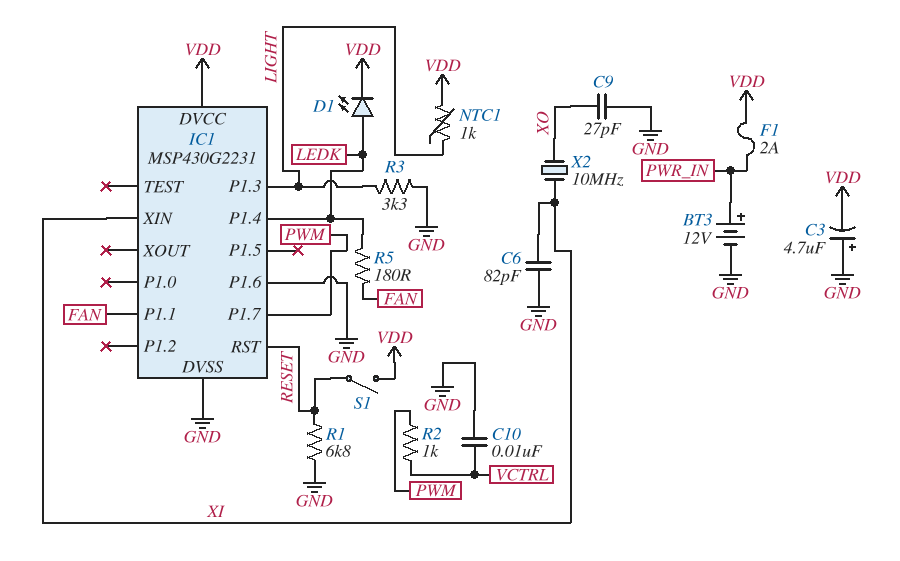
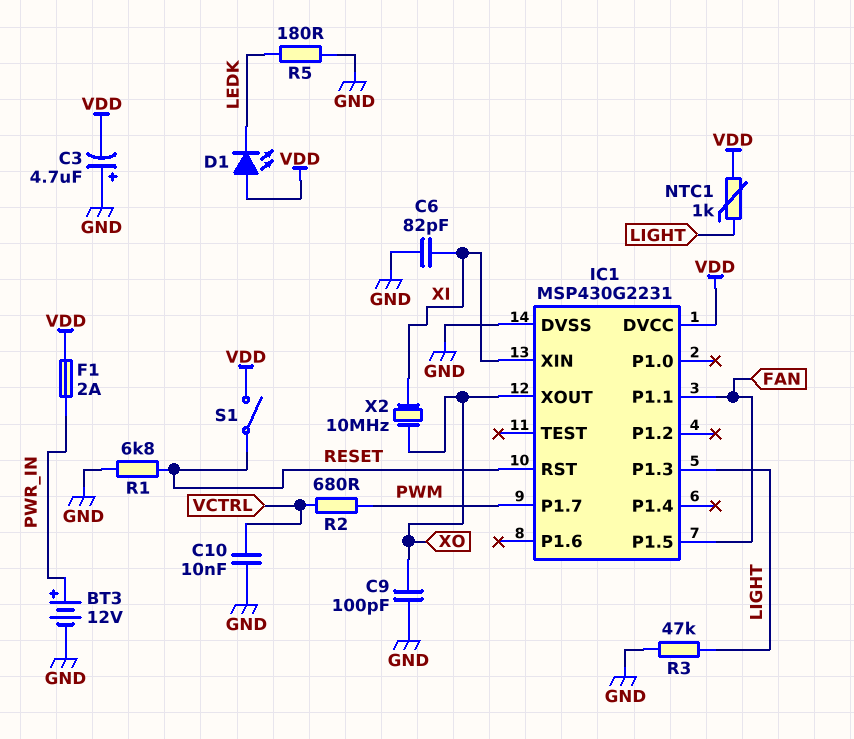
C9: 27pF (GND, XO) -> 100pF (GND, XO)
D1: LED (A LEDK, K VDD) -> LED (A VDD, K LEDK)
IC1 pin P1.4: LEDK -> none
IC1 pin P1.5: none -> FAN
IC1 pin P1.6: GND -> none
IC1 pin XOUT: none -> XO
R2: 1k (PWM, VCTRL) -> 680 (PWM, VCTRL)
R3: 3.3k (GND, LIGHT) -> 47k (GND, LIGHT)
R5: 180 (FAN, LEDK) -> 180 (GND, LEDK)

